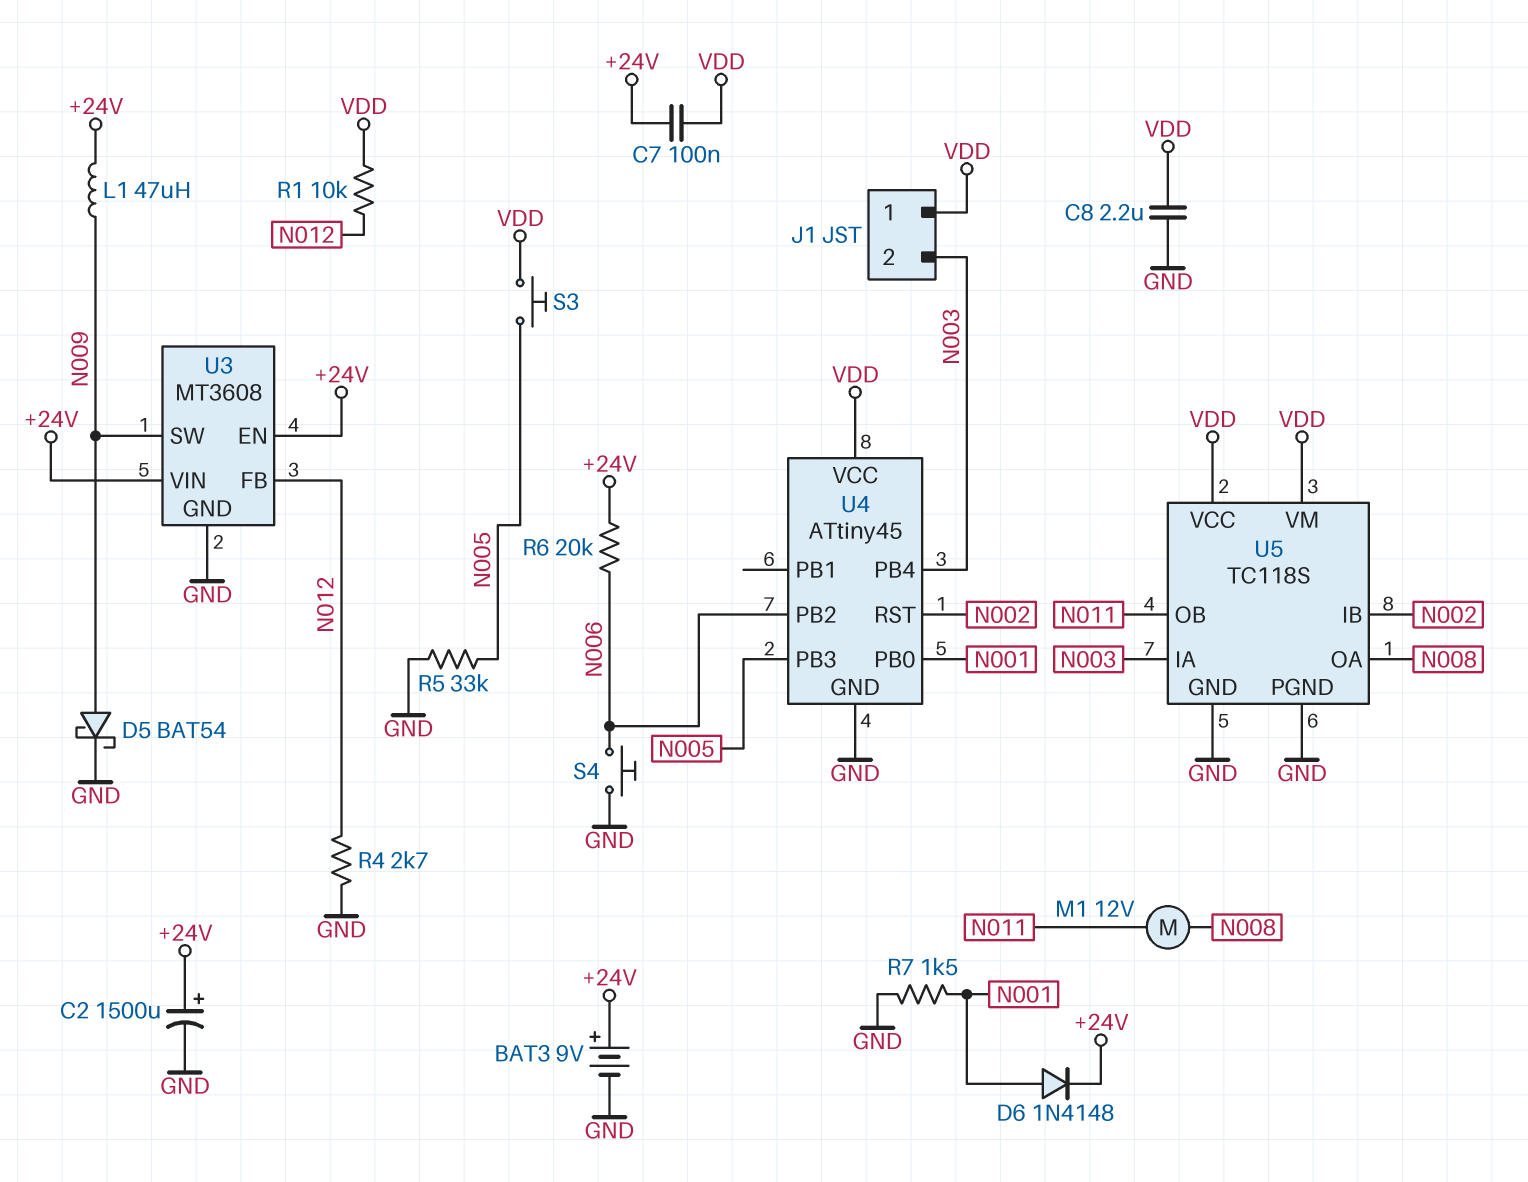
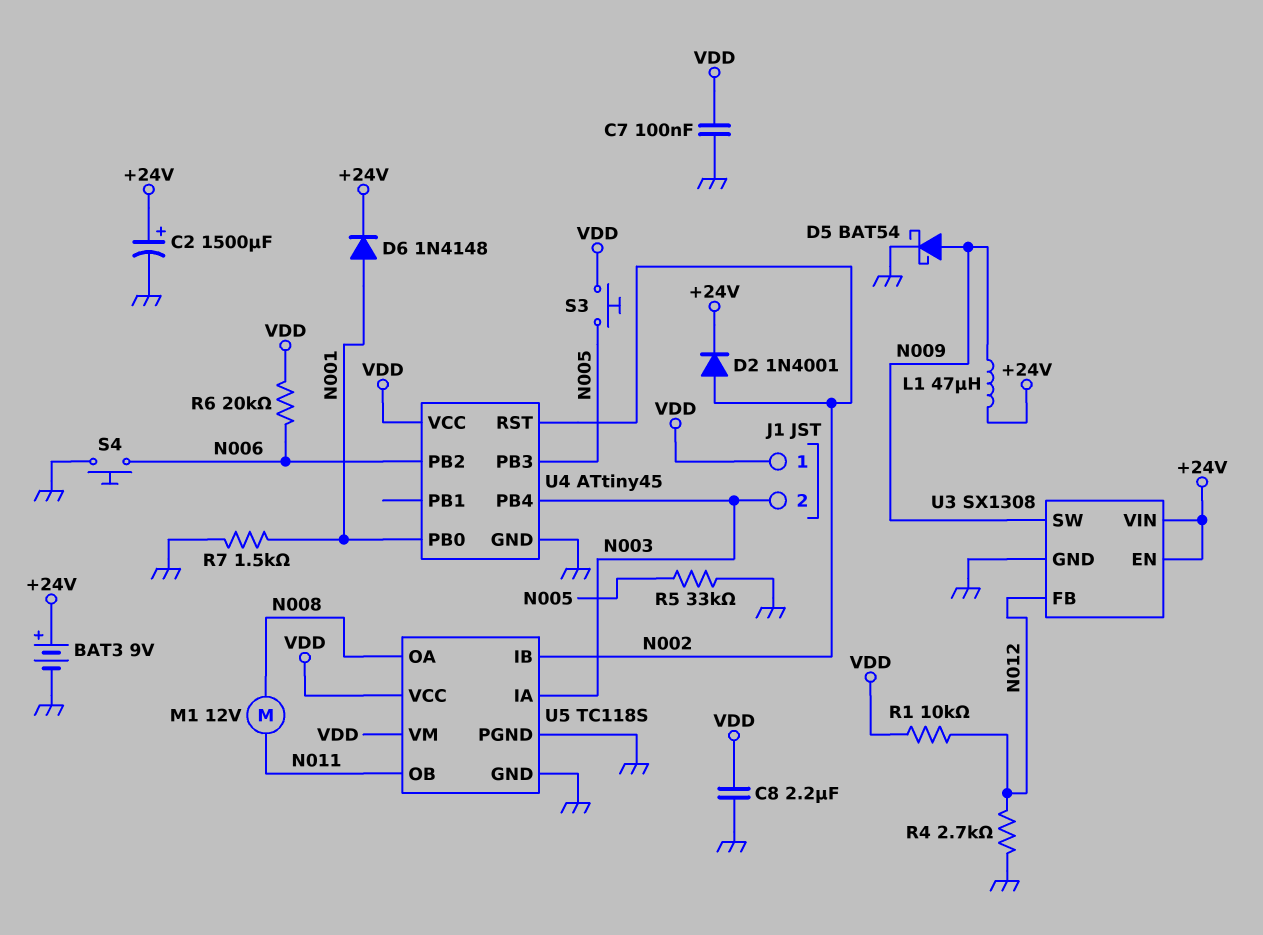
C7: 100nF (+24V, VDD) -> 100nF (GND, VDD)
D2: none -> diode 1N4001 (A N002, K +24V)
R6: 20k (+24V, N006) -> 20k (N006, VDD)
U3: MT3608 -> SX1308

